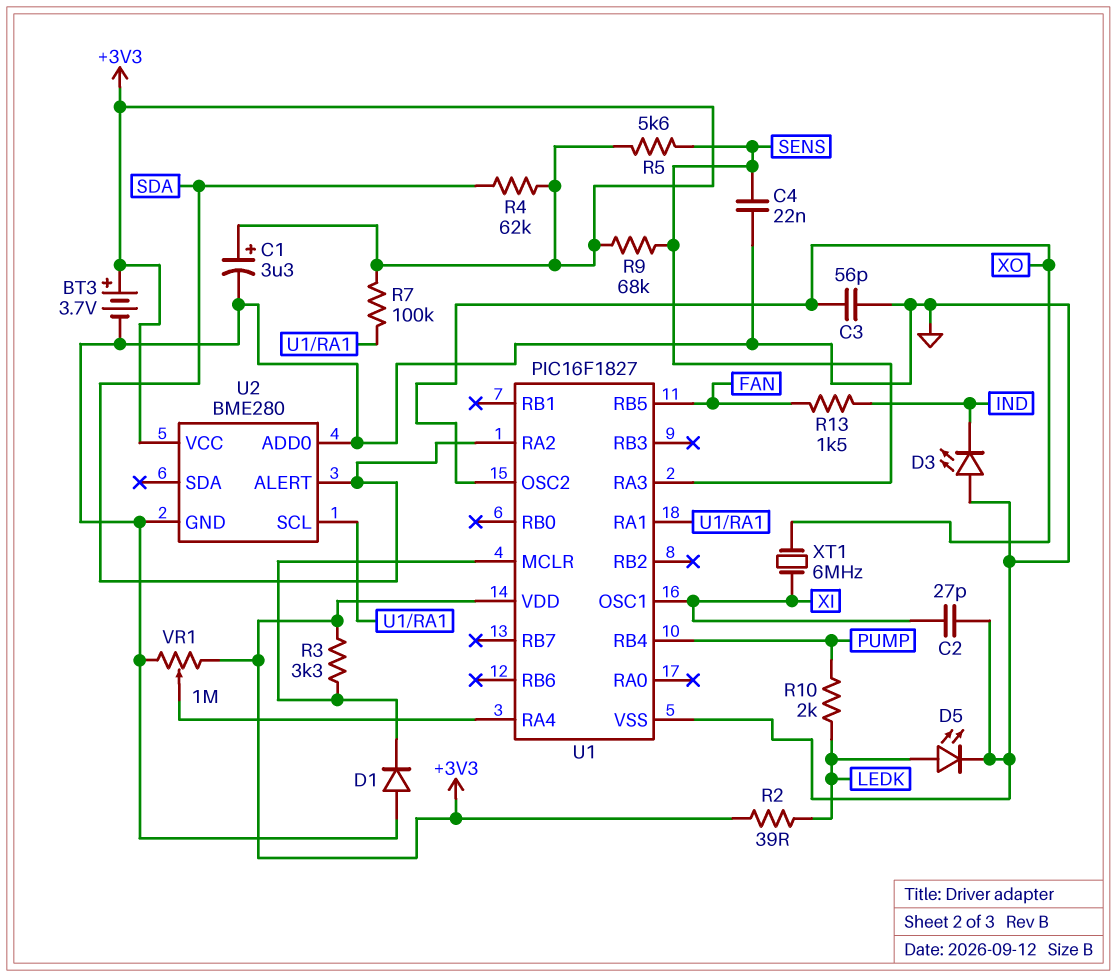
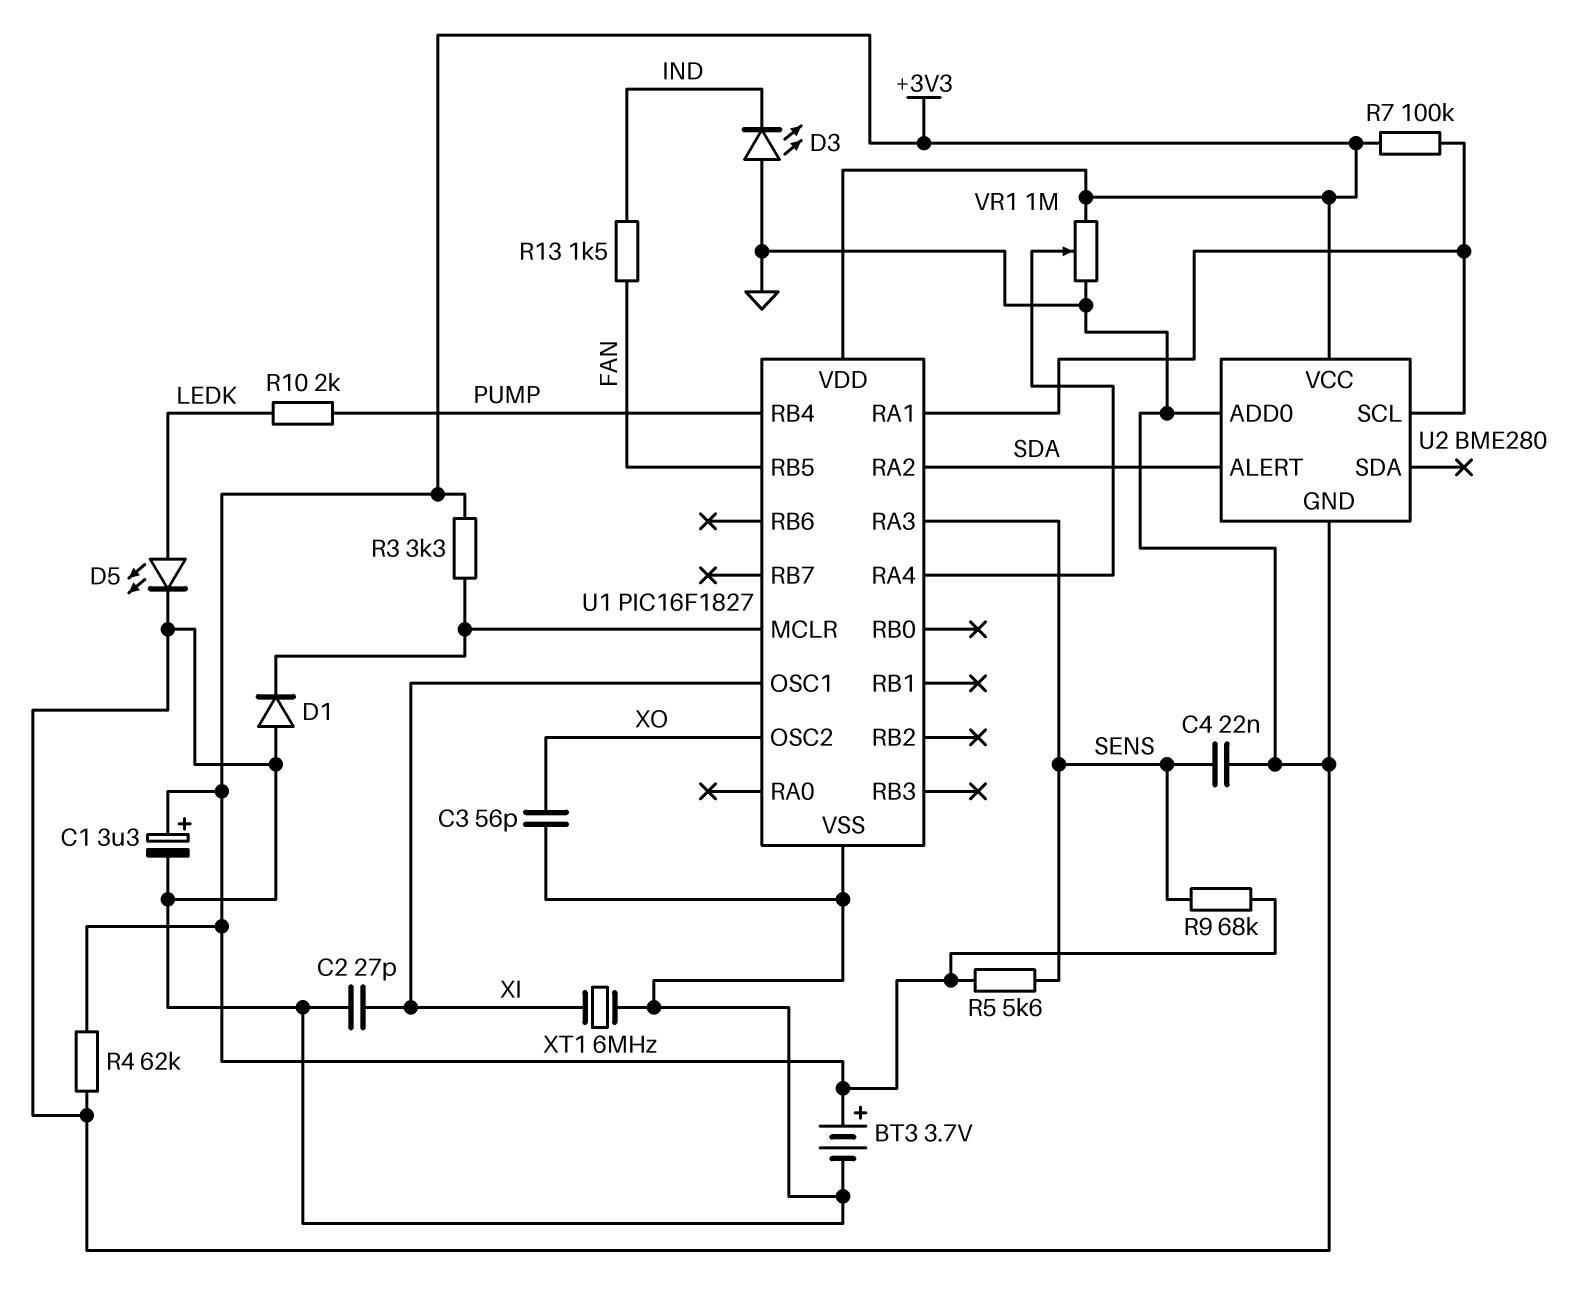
R2: 39 (+3V3, LEDK) -> none
R4: 62k (+3V3, SDA) -> 62k (+3V3, GND)
XT1: 6MHz (XI, XO) -> 6MHz (GND, XI)

